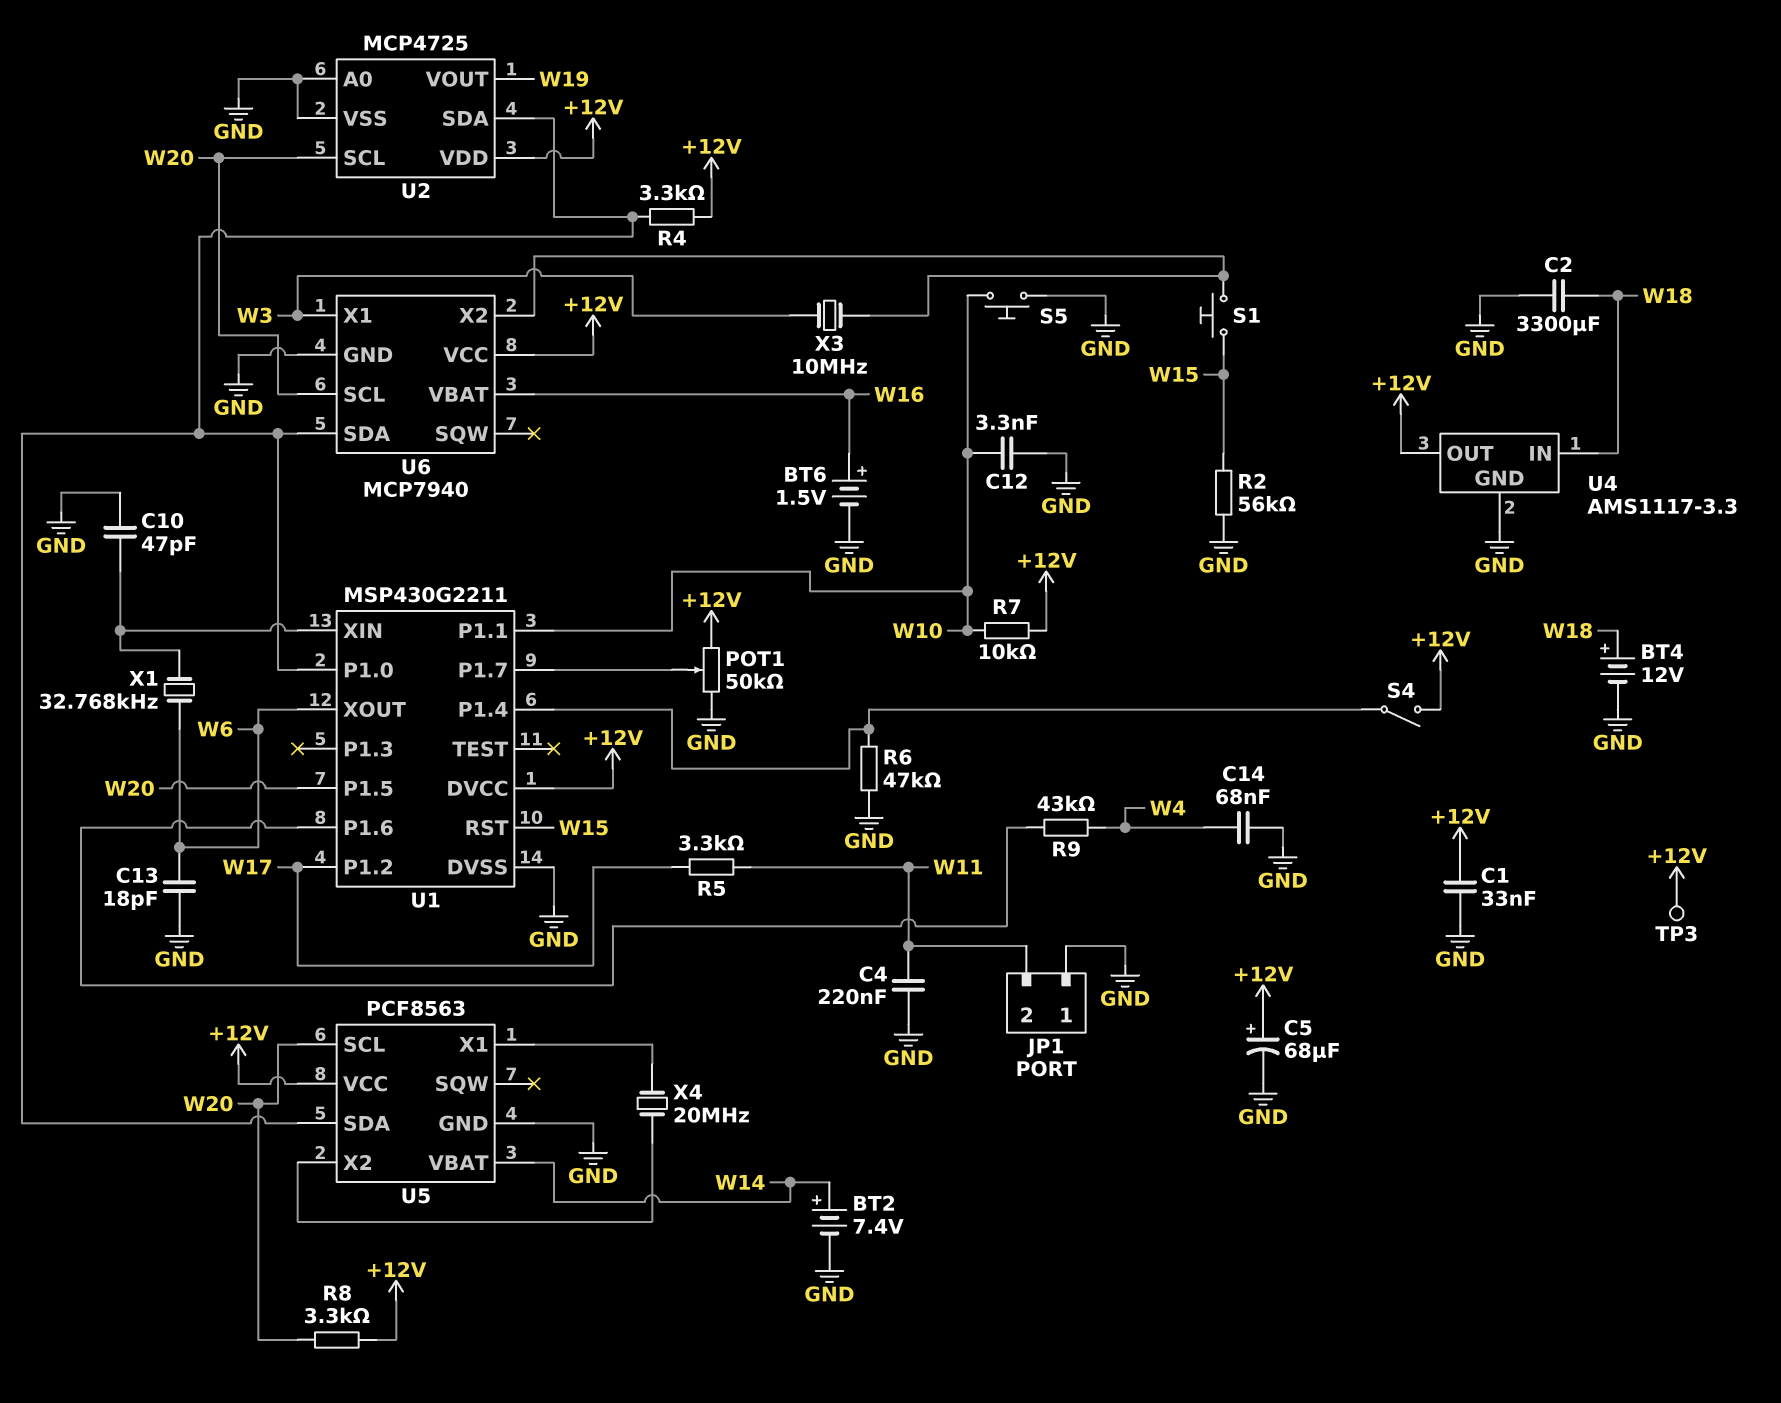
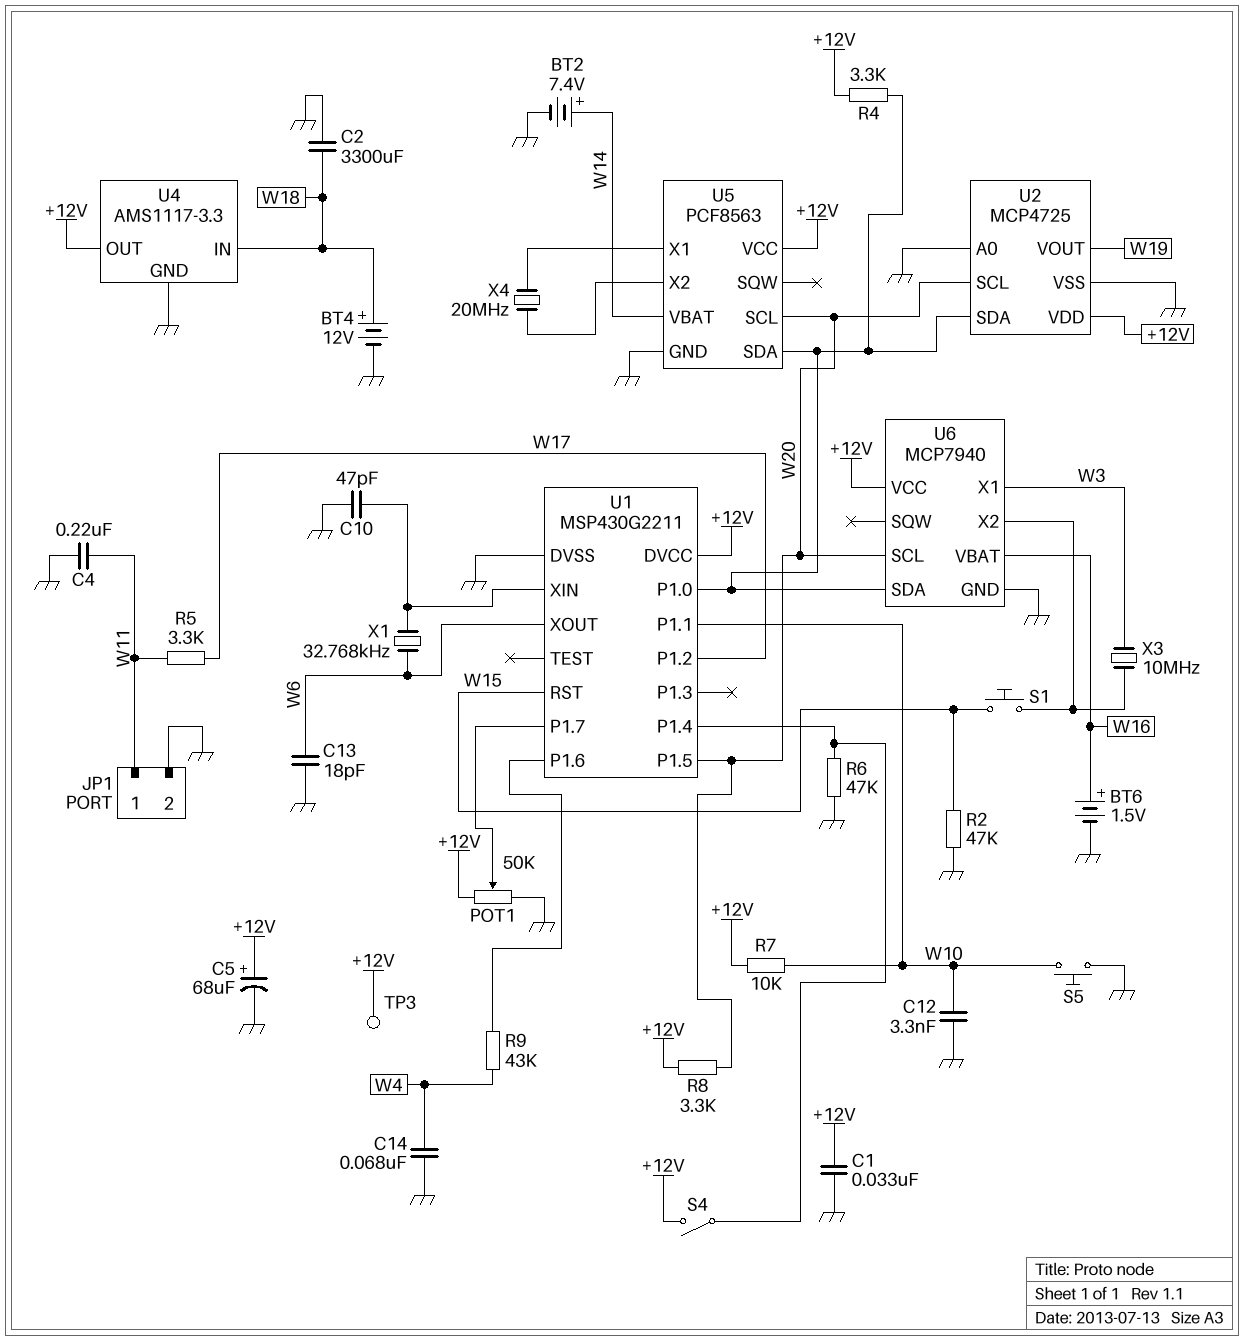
JP1 pin 1: GND -> W11
JP1 pin 2: W11 -> GND
R2: 56k (GND, W15) -> 47k (GND, W15)

